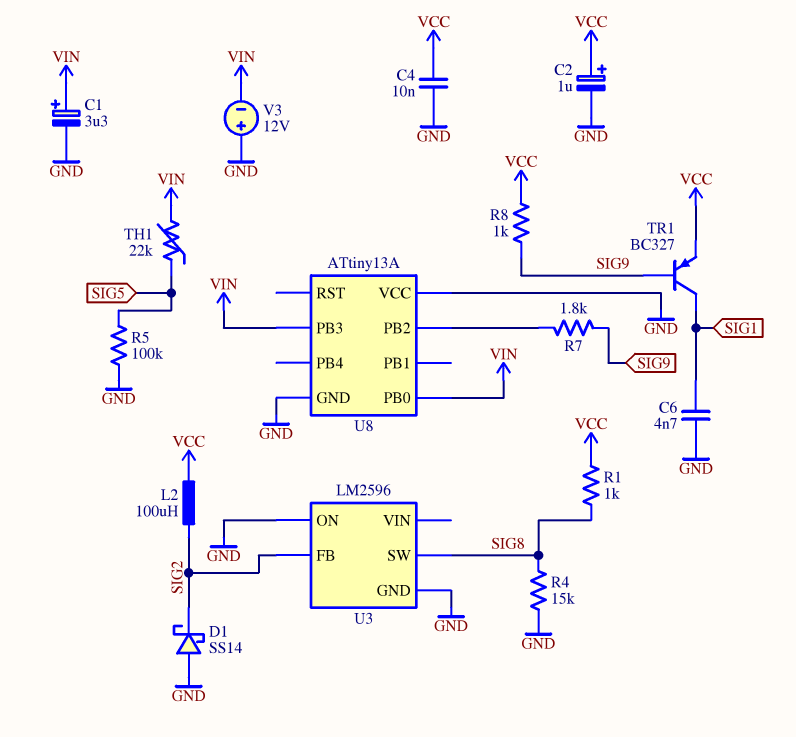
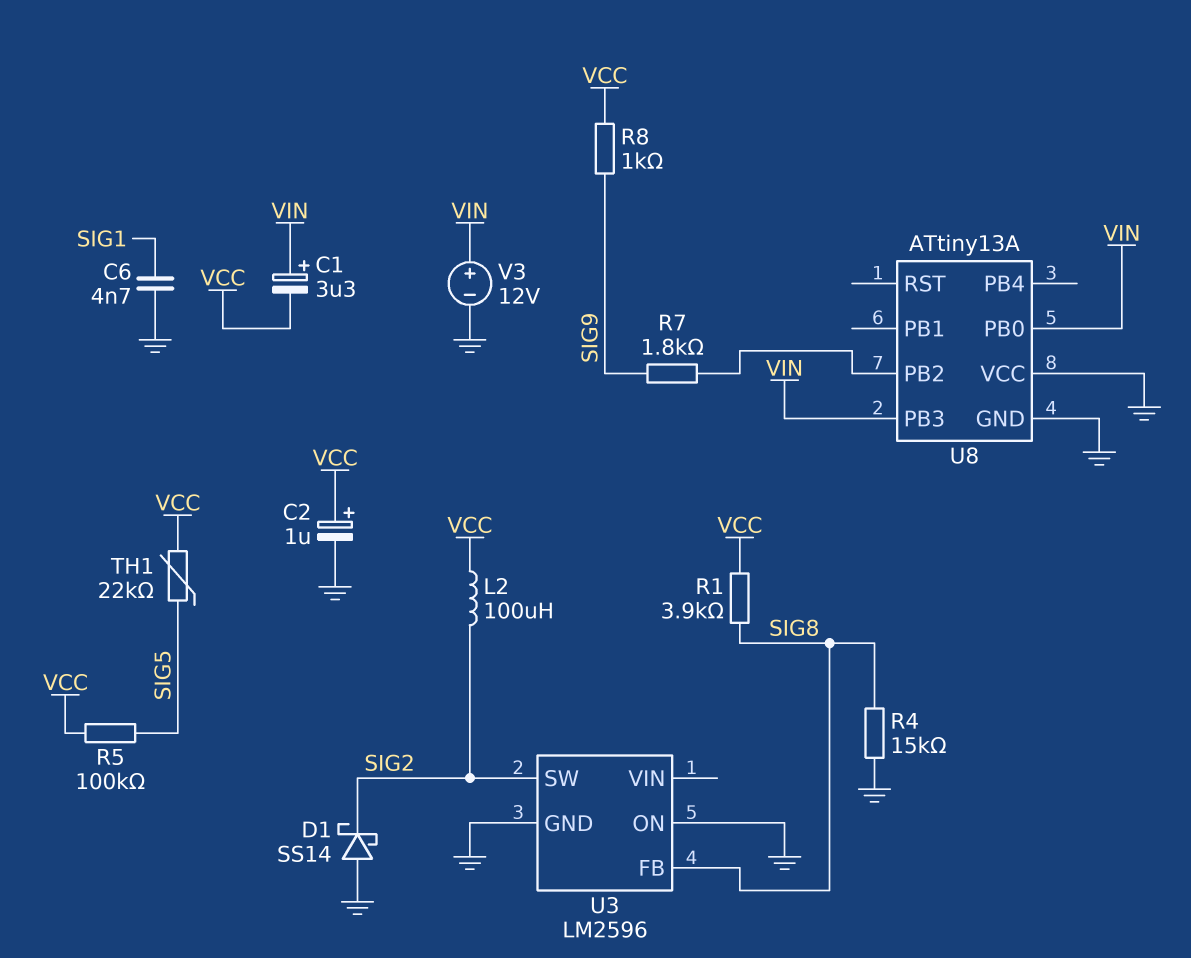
C1: 3.3uF (plus VIN, minus GND) -> 3.3uF (plus VIN, minus VCC)
C4: 10nF (GND, VCC) -> none
R1: 1k (SIG8, VCC) -> 3.9k (SIG8, VCC)
R5: 100k (GND, SIG5) -> 100k (SIG5, VCC)
TH1: 22k (SIG5, VIN) -> 22k (SIG5, VCC)
TR1: PNP BC327 (B SIG9, C SIG1, E VCC) -> none
U3 pin FB: SIG2 -> SIG8
U3 pin SW: SIG8 -> SIG2
V3: 12V (plus GND, minus VIN) -> 12V (plus VIN, minus GND)

